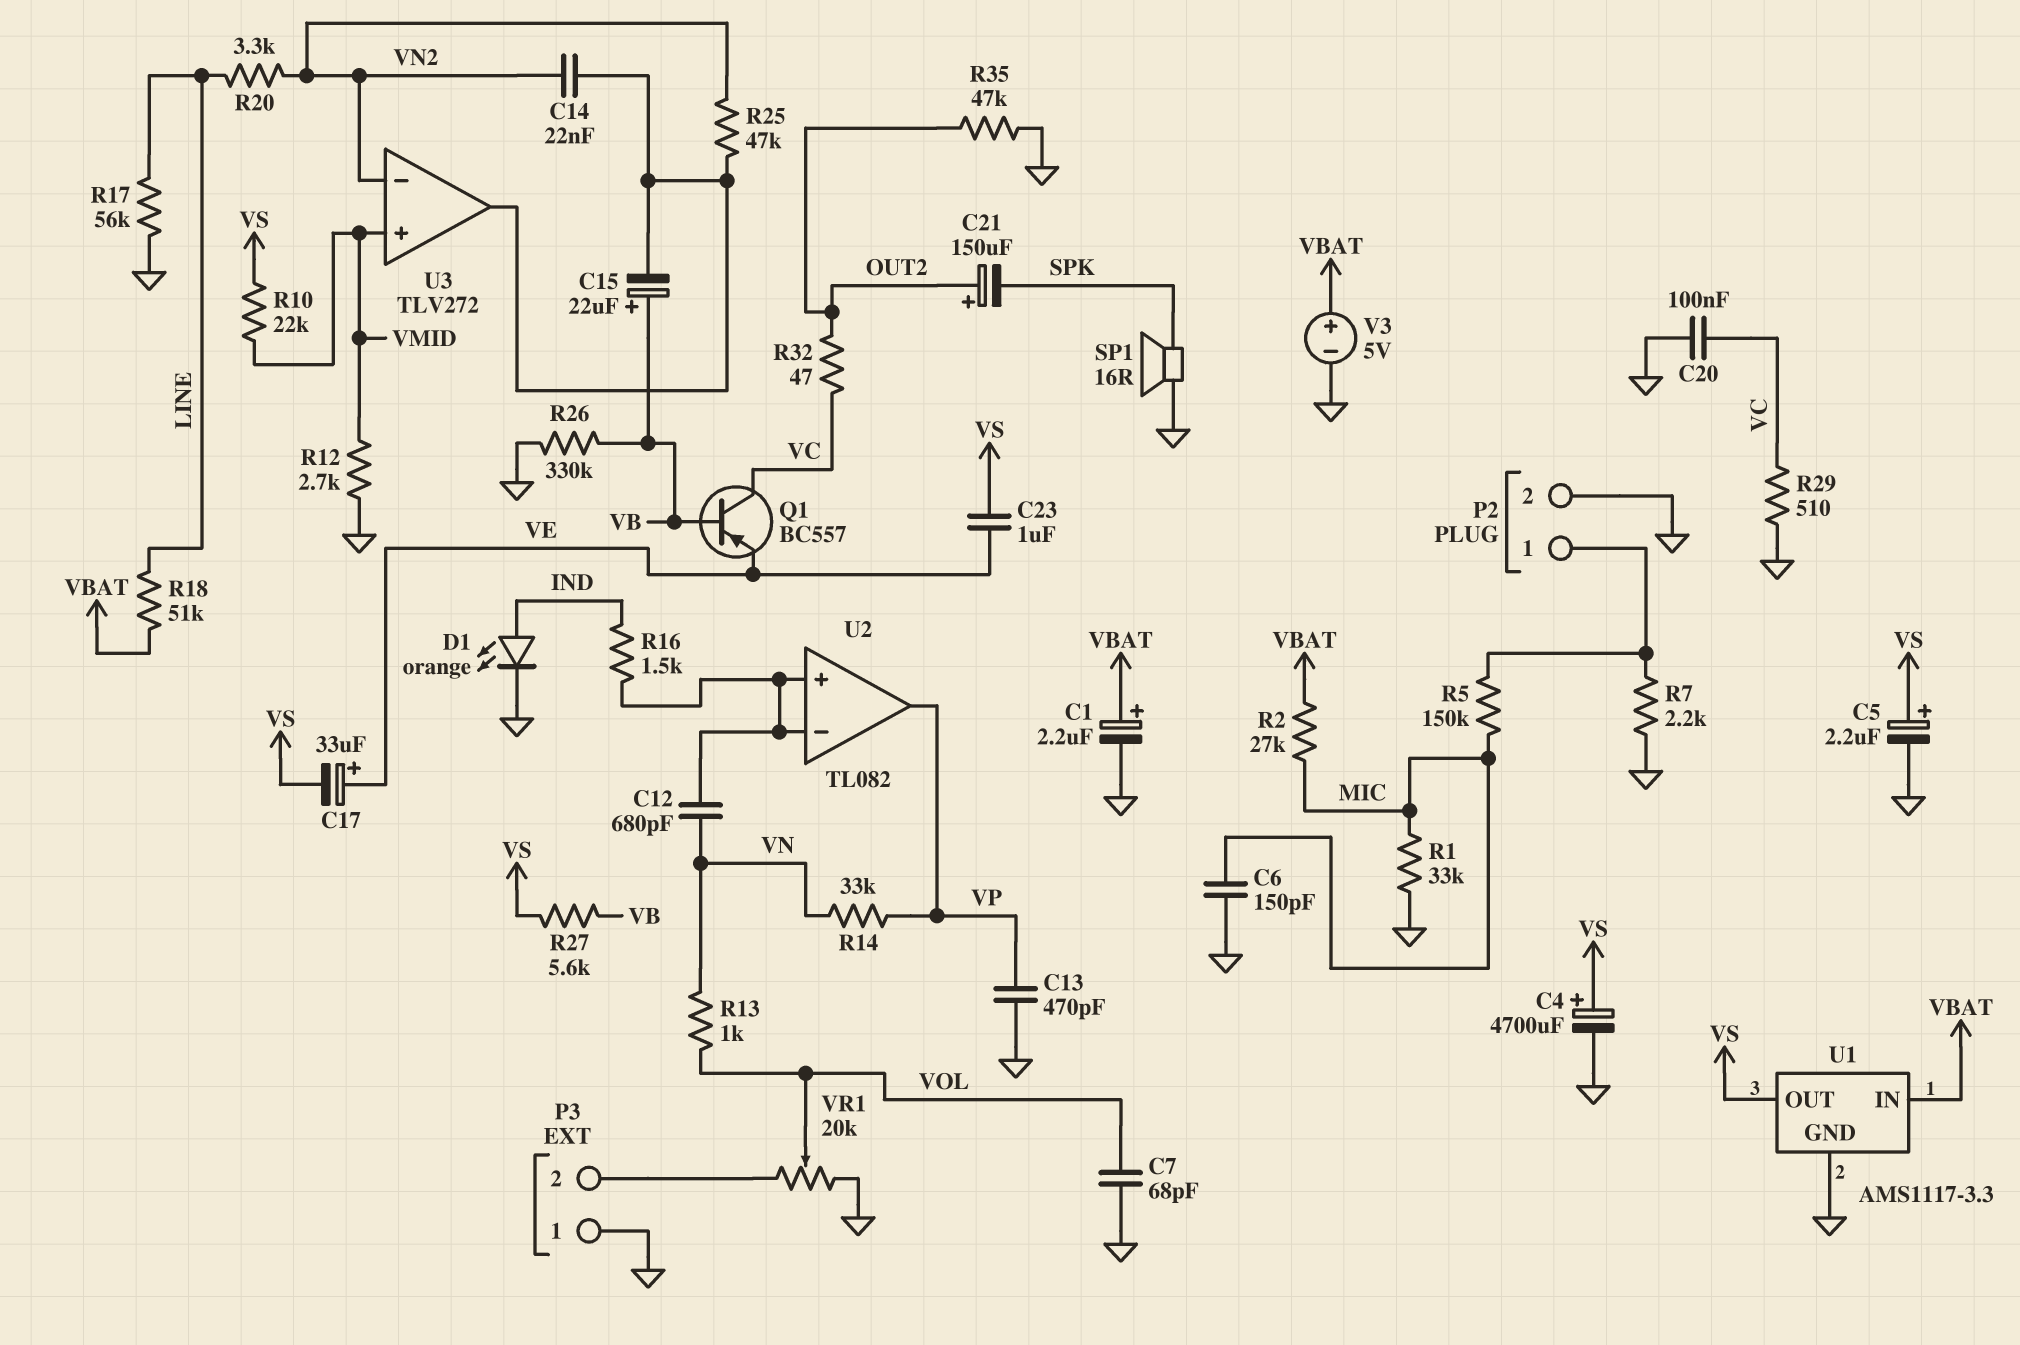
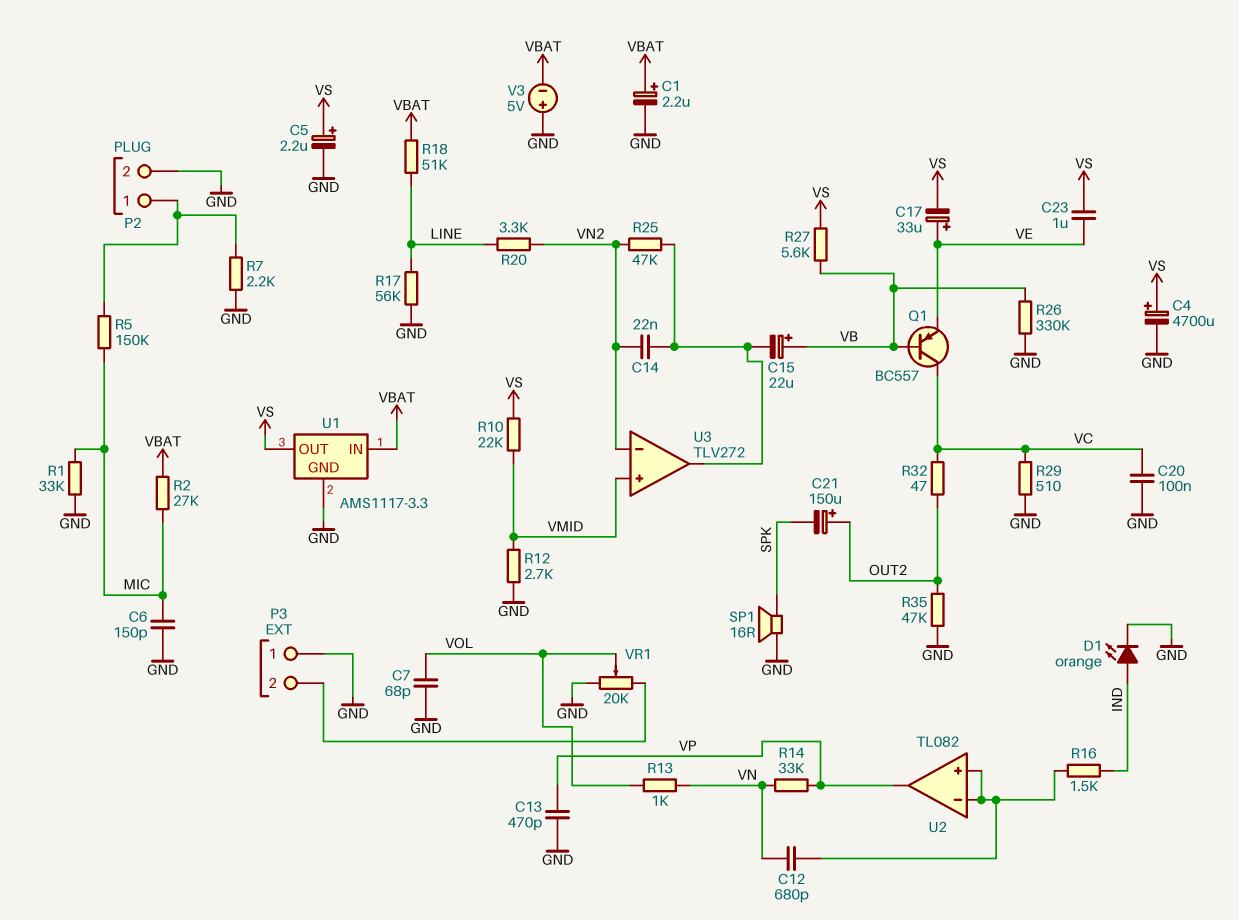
V3: 5V (plus VBAT, minus GND) -> 5V (plus GND, minus VBAT)

